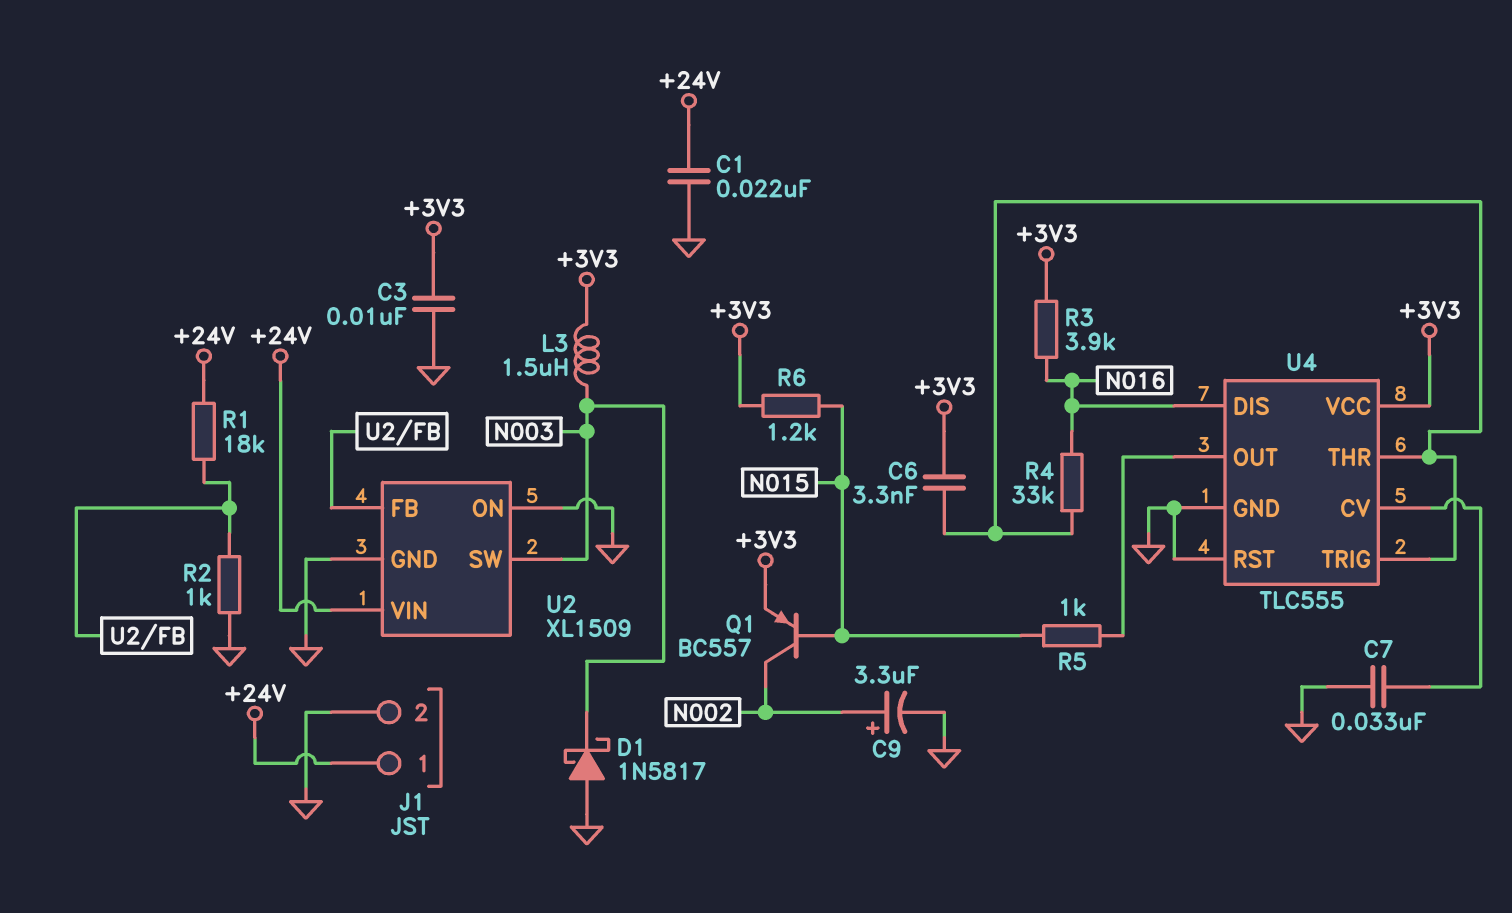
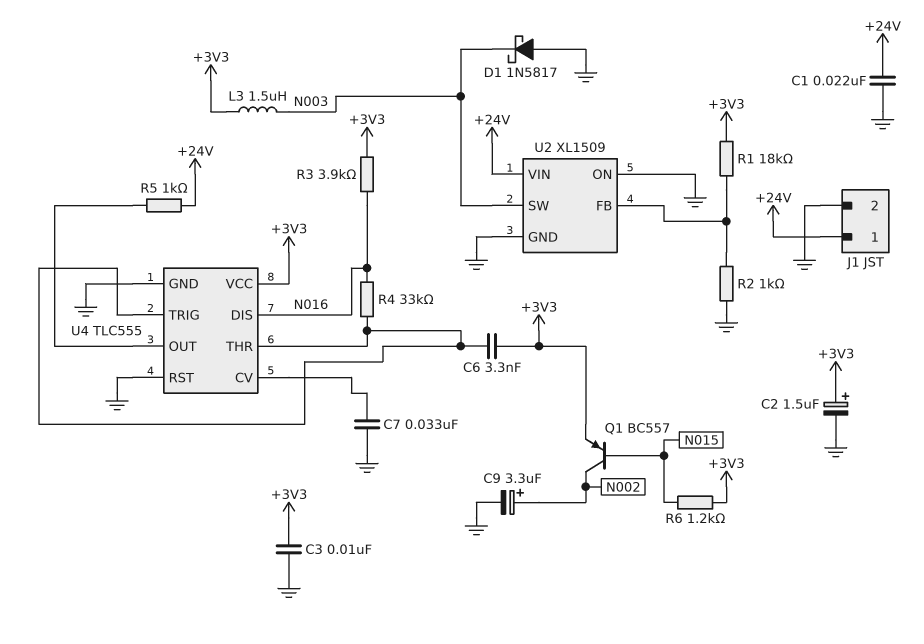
C2: none -> 1.5uF (plus +3V3, minus GND)
R1: 18k (+24V, U2/FB) -> 18k (+3V3, U2/FB)
R5: 1k (N015, U4/OUT) -> 1k (+24V, U4/OUT)

